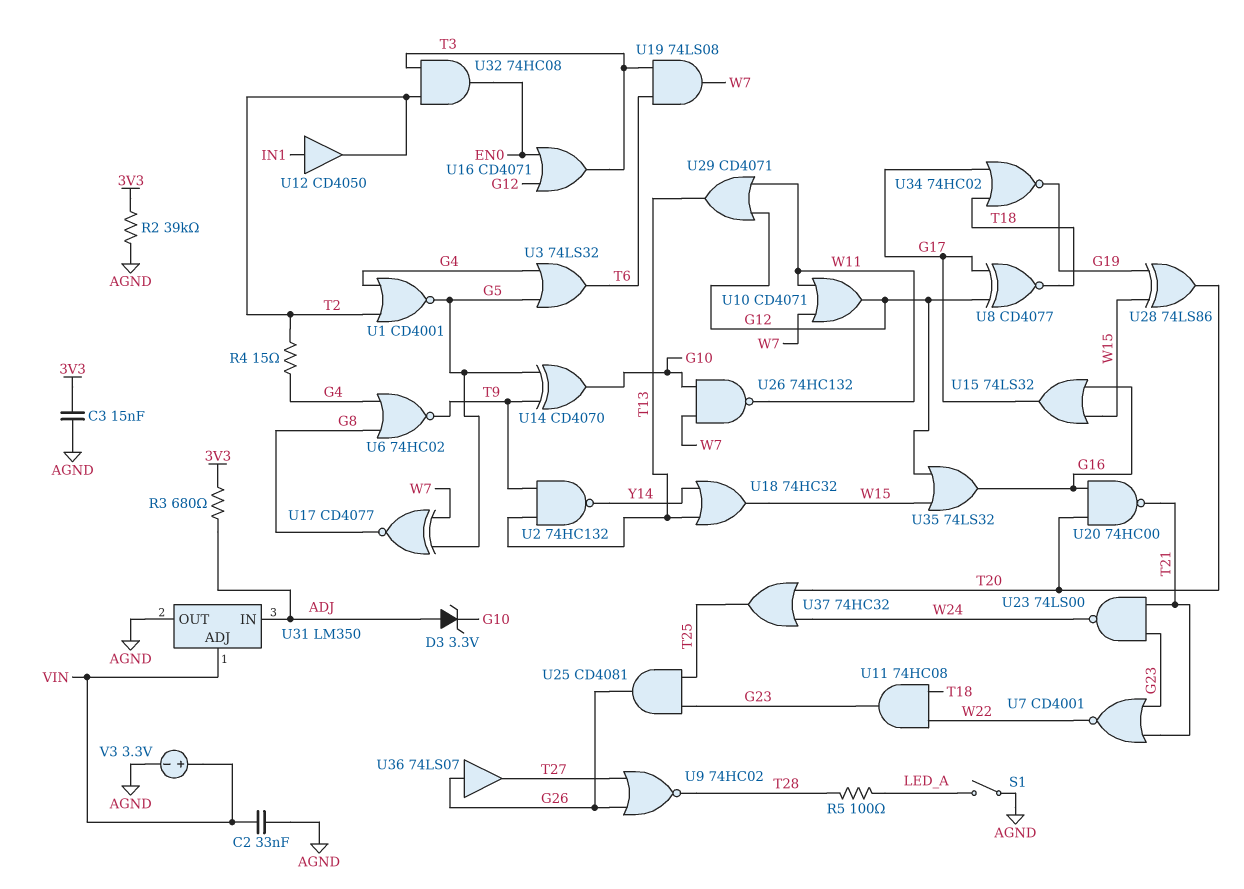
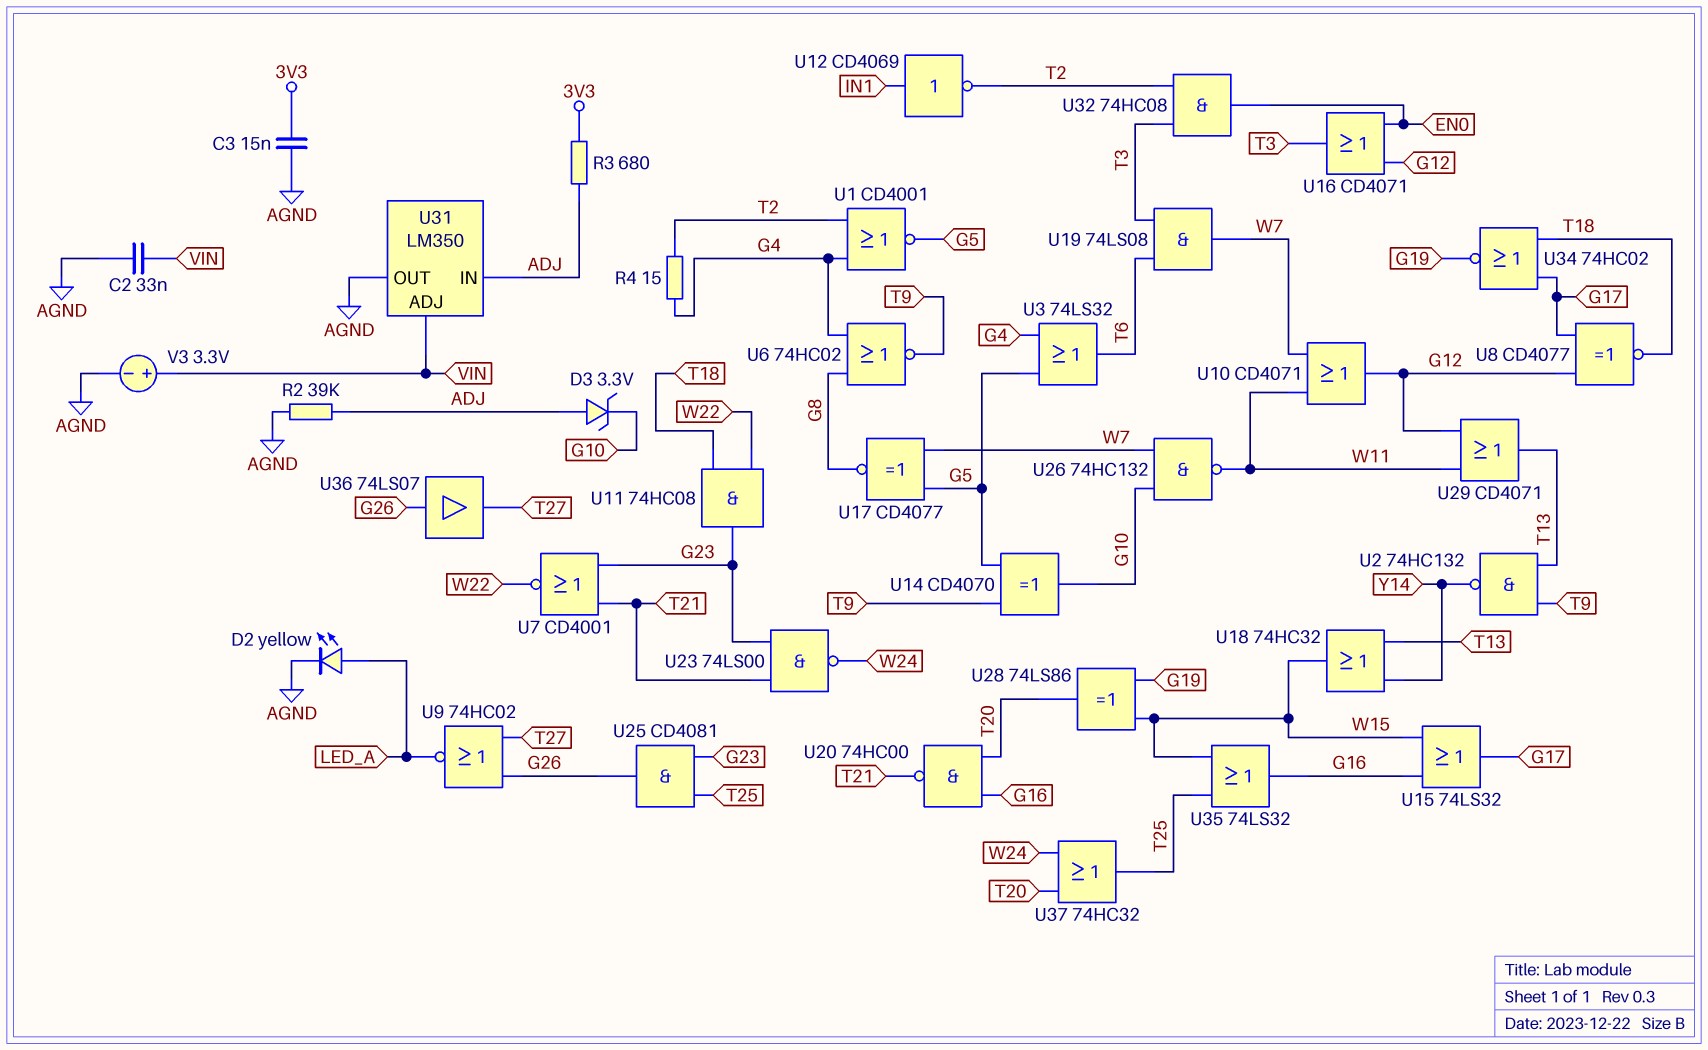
D2: none -> LED yellow (A LED_A, K AGND)
R2: 39k (3V3, AGND) -> 39k (ADJ, AGND)
R5: 100 (LED_A, T28) -> none
S1: switch (AGND, LED_A) -> none
U9: NOR 74HC02 (in G26, in T27, out T28) -> NOR 74HC02 (in G26, in T27, out LED_A)
U12: buffer CD4050 (in IN1, out T2) -> NOT CD4069 (in IN1, out T2)
U35: OR 74LS32 (in G12, in W15, out G16) -> OR 74LS32 (in T25, in W15, out G16)

